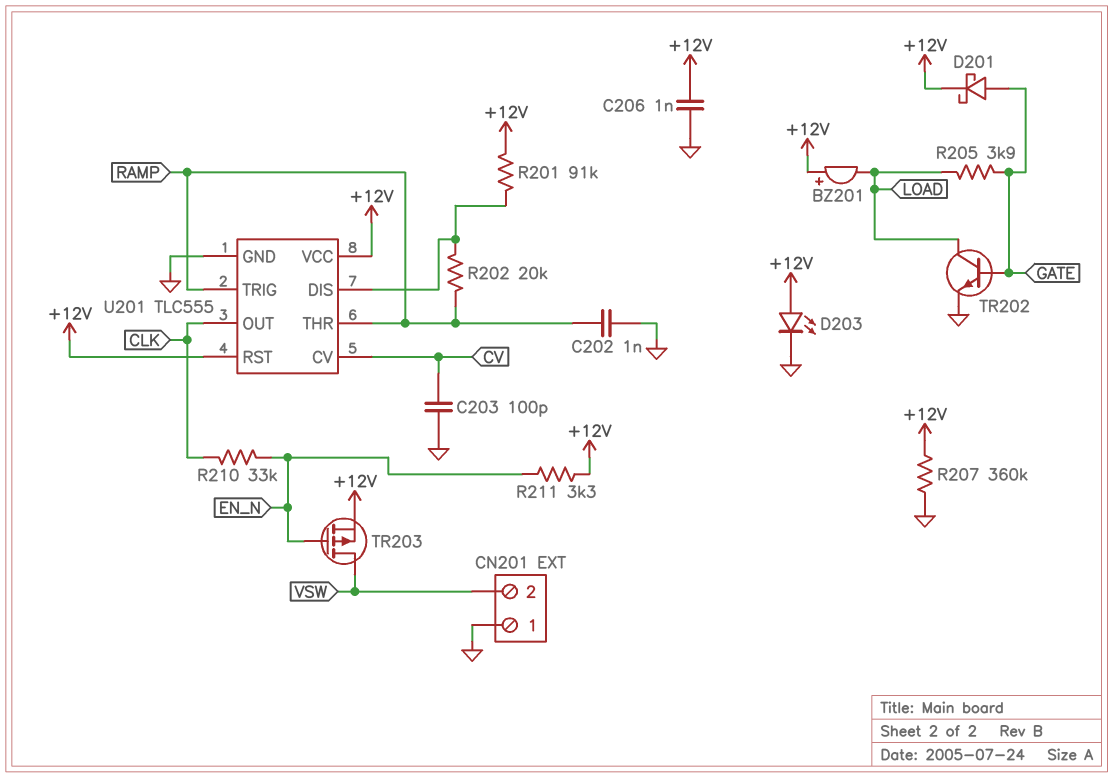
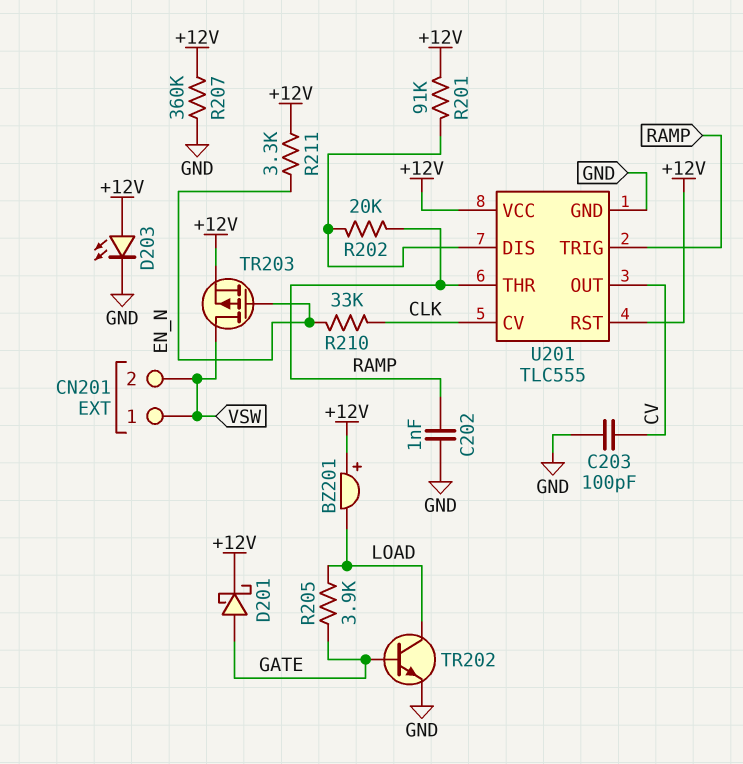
C206: 1nF (+12V, GND) -> none
CN201 pin 1: GND -> VSW
U201 pin CV: CV -> CLK
U201 pin OUT: CLK -> CV

